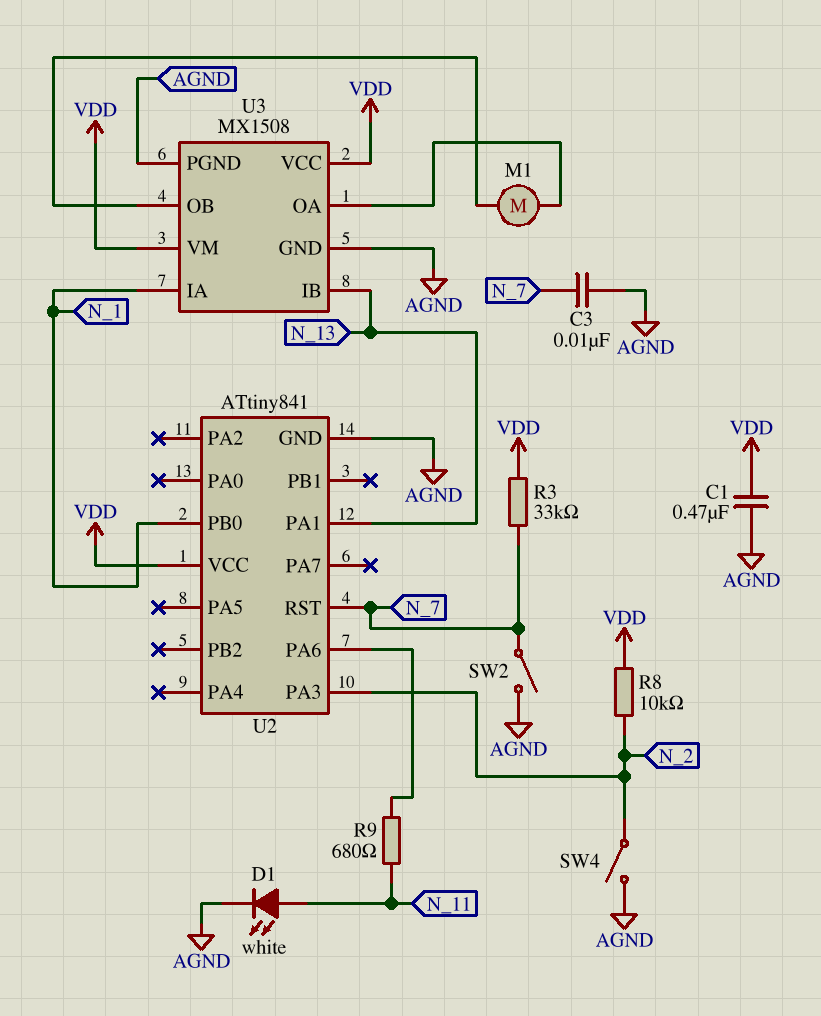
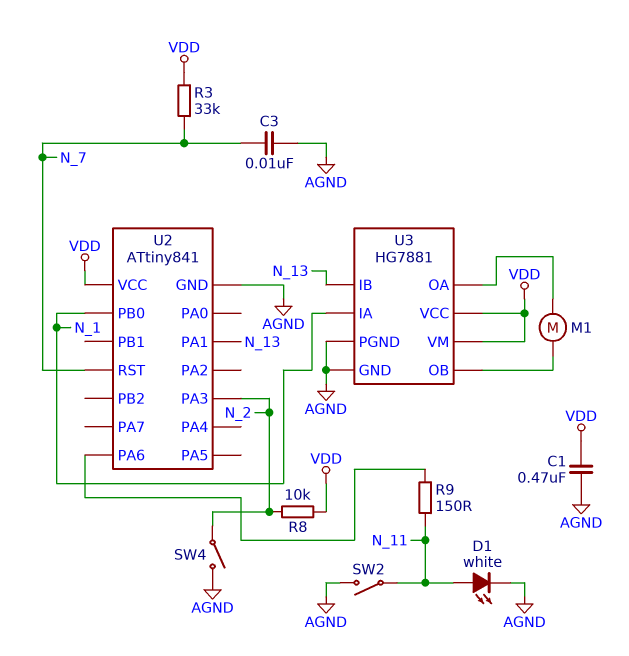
R9: 680 (N_11, U2/PA6) -> 150 (N_11, U2/PA6)
SW2: switch (AGND, N_7) -> switch (AGND, N_11)
U3: MX1508 -> HG7881

